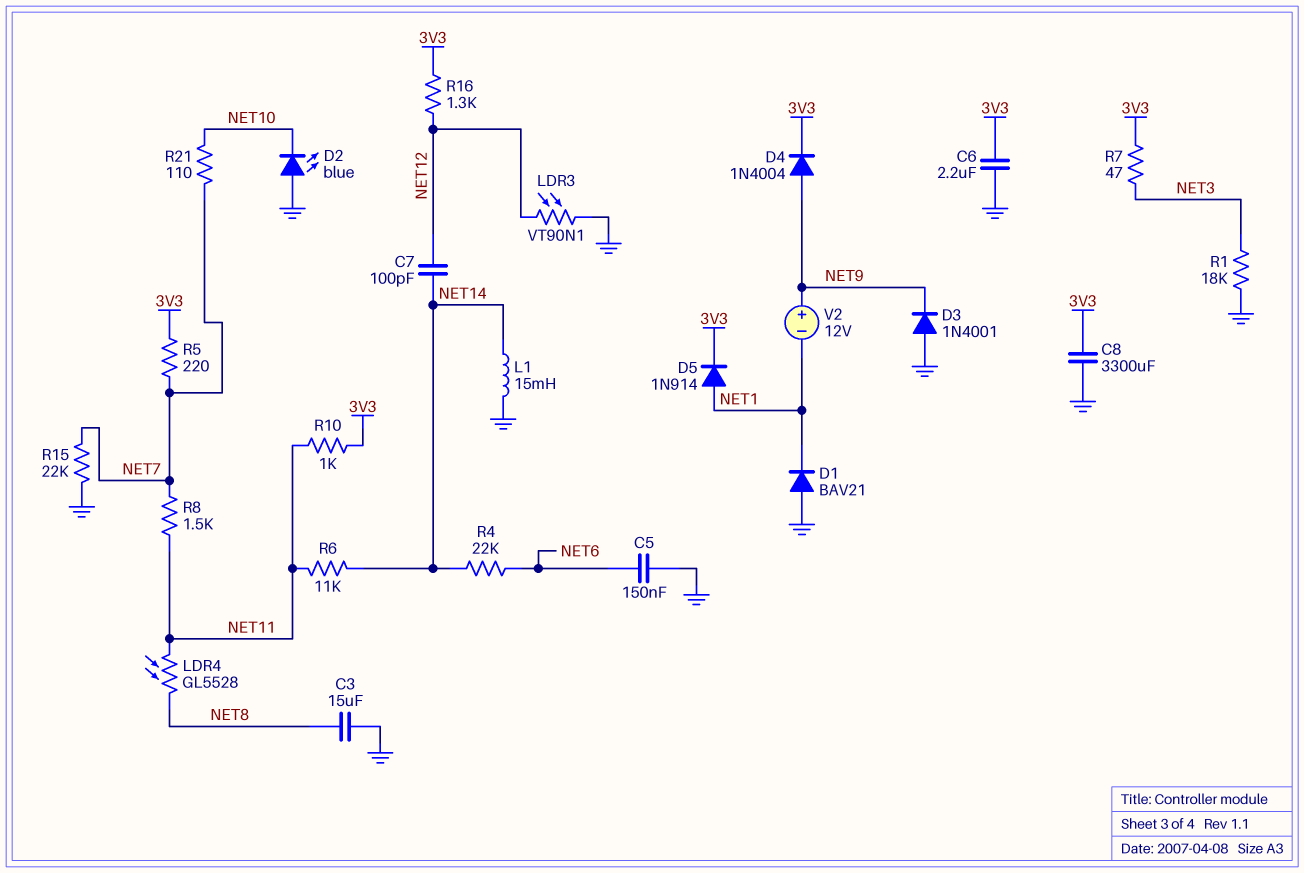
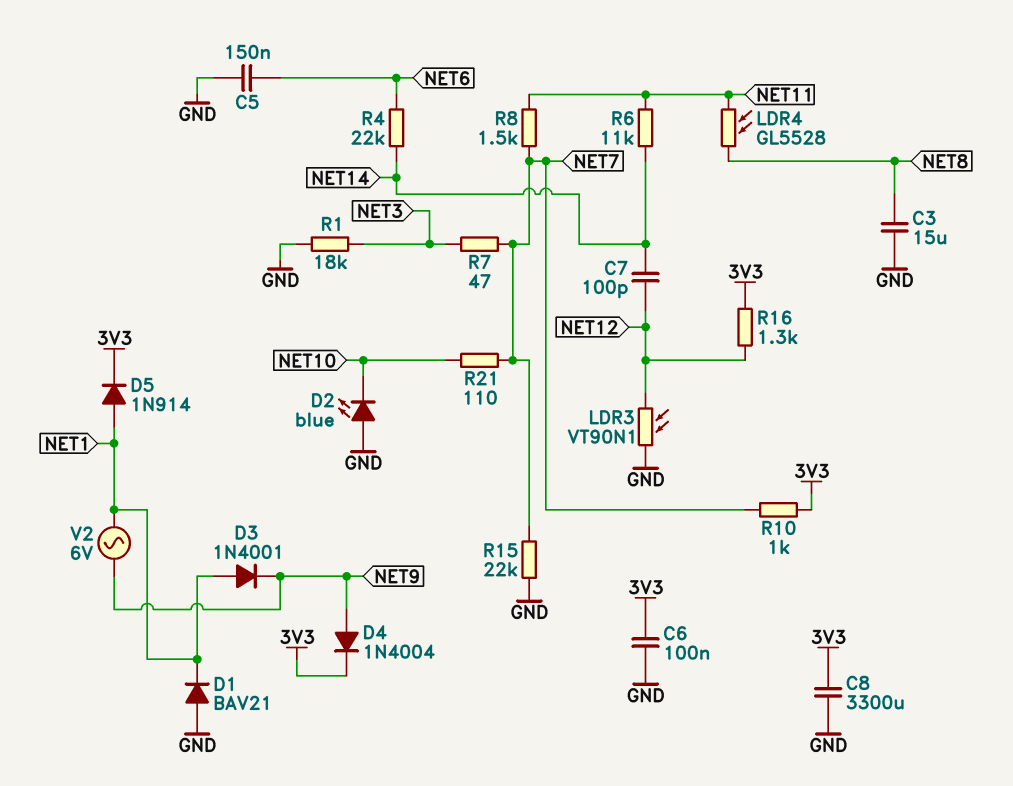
C6: 2.2uF (3V3, GND) -> 100nF (3V3, GND)
D3: diode 1N4001 (A GND, K NET9) -> diode 1N4001 (A NET1, K NET9)
L1: 15mH (GND, NET14) -> none
R5: 220 (3V3, NET7) -> none
R7: 47 (3V3, NET3) -> 47 (NET3, NET7)
R10: 1k (3V3, NET11) -> 1k (3V3, NET7)
V2: 12V (plus NET9, minus NET1) -> AC 6V (NET1, NET9)

